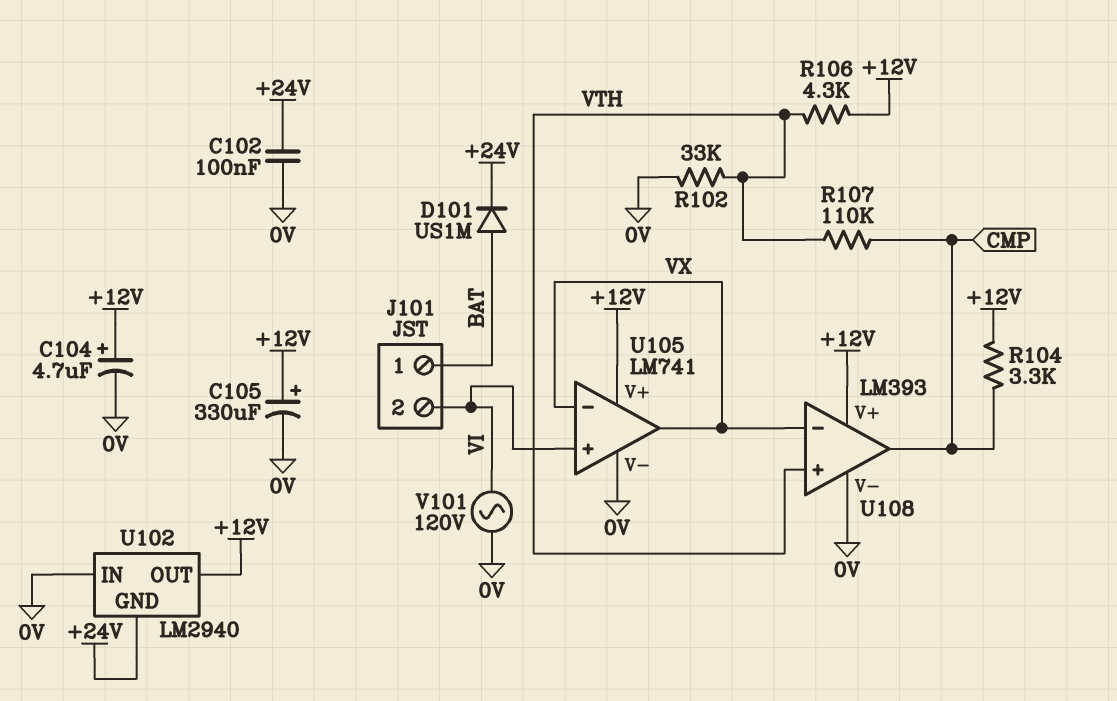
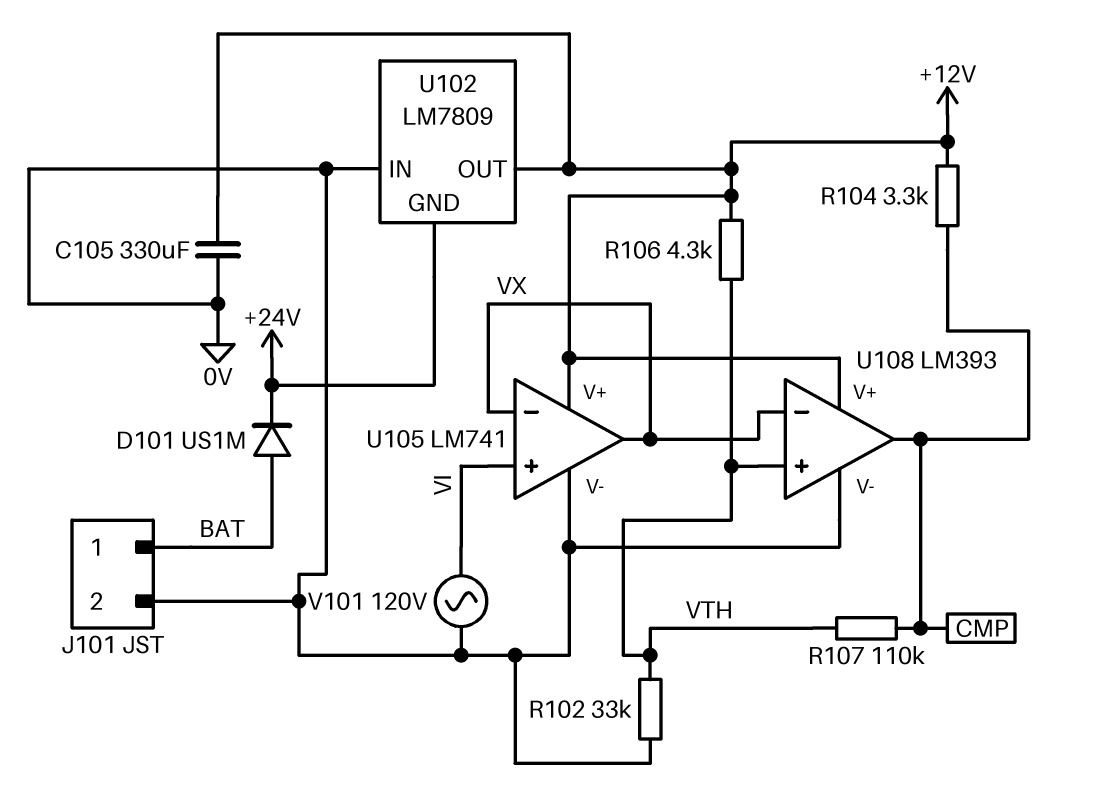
C102: 100nF (+24V, 0V) -> none
C104: 4.7uF (plus +12V, minus 0V) -> none
C105: 330uF (plus +12V, minus 0V) -> 330uF (+12V, 0V)
J101 pin 2: VI -> 0V
U102: LM2940 -> LM7809

